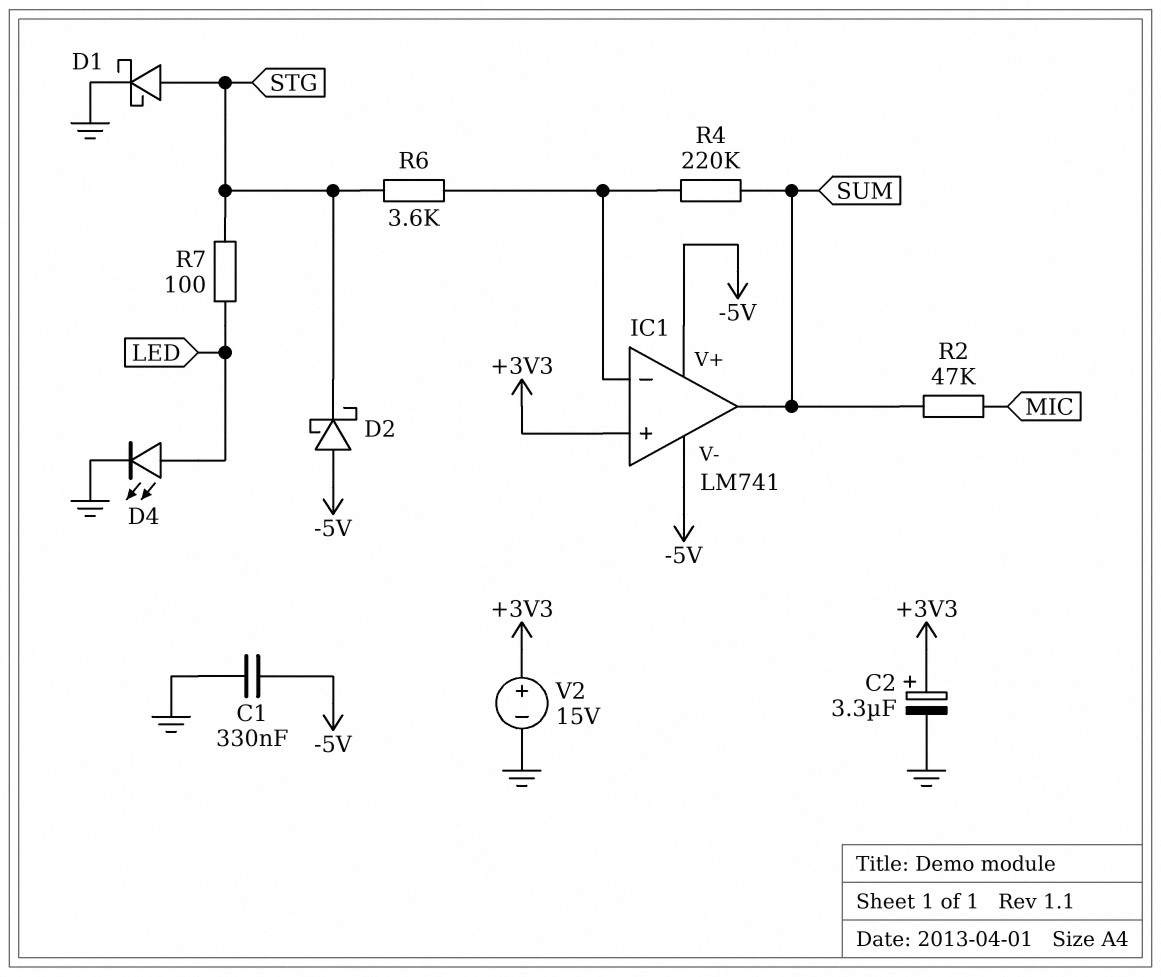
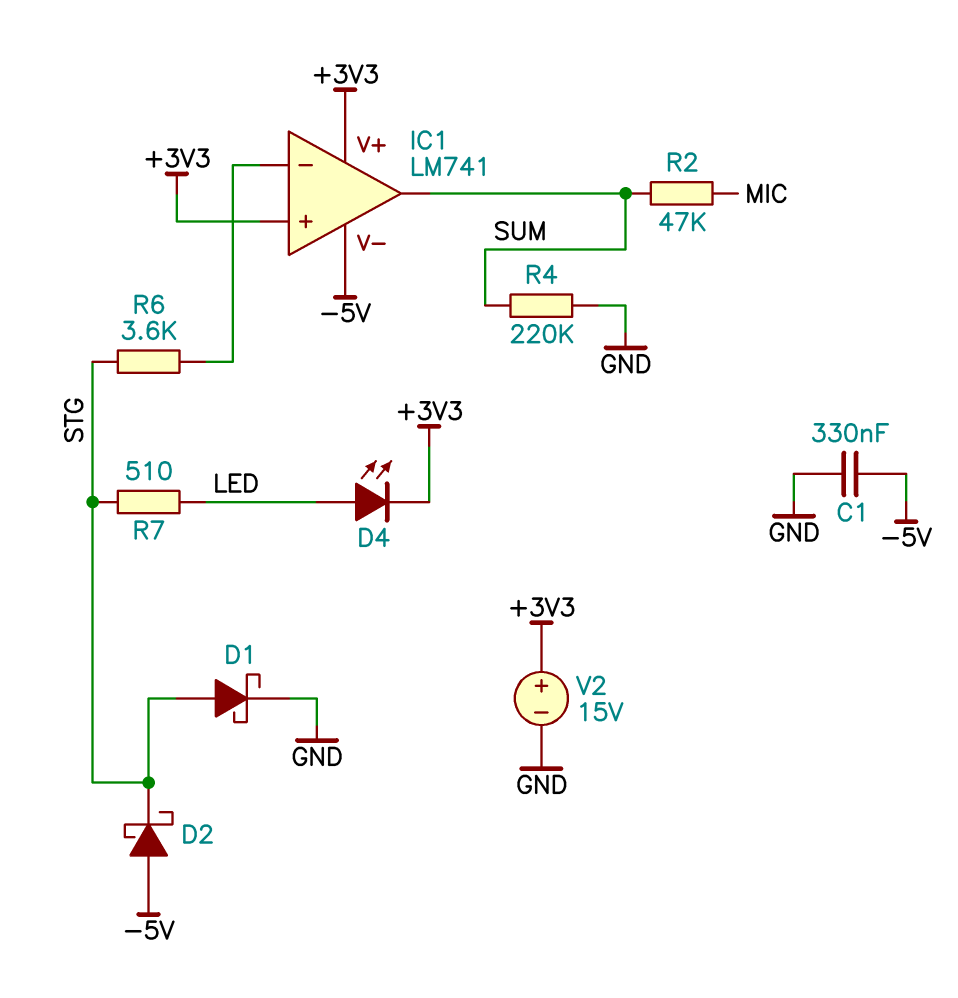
C2: 3.3uF (plus +3V3, minus GND) -> none
D4: LED (A LED, K GND) -> LED (A LED, K +3V3)
IC1 pin V+: -5V -> +3V3
R4: 220k (IC1/in-, SUM) -> 220k (GND, SUM)
R7: 100 (LED, STG) -> 510 (LED, STG)

